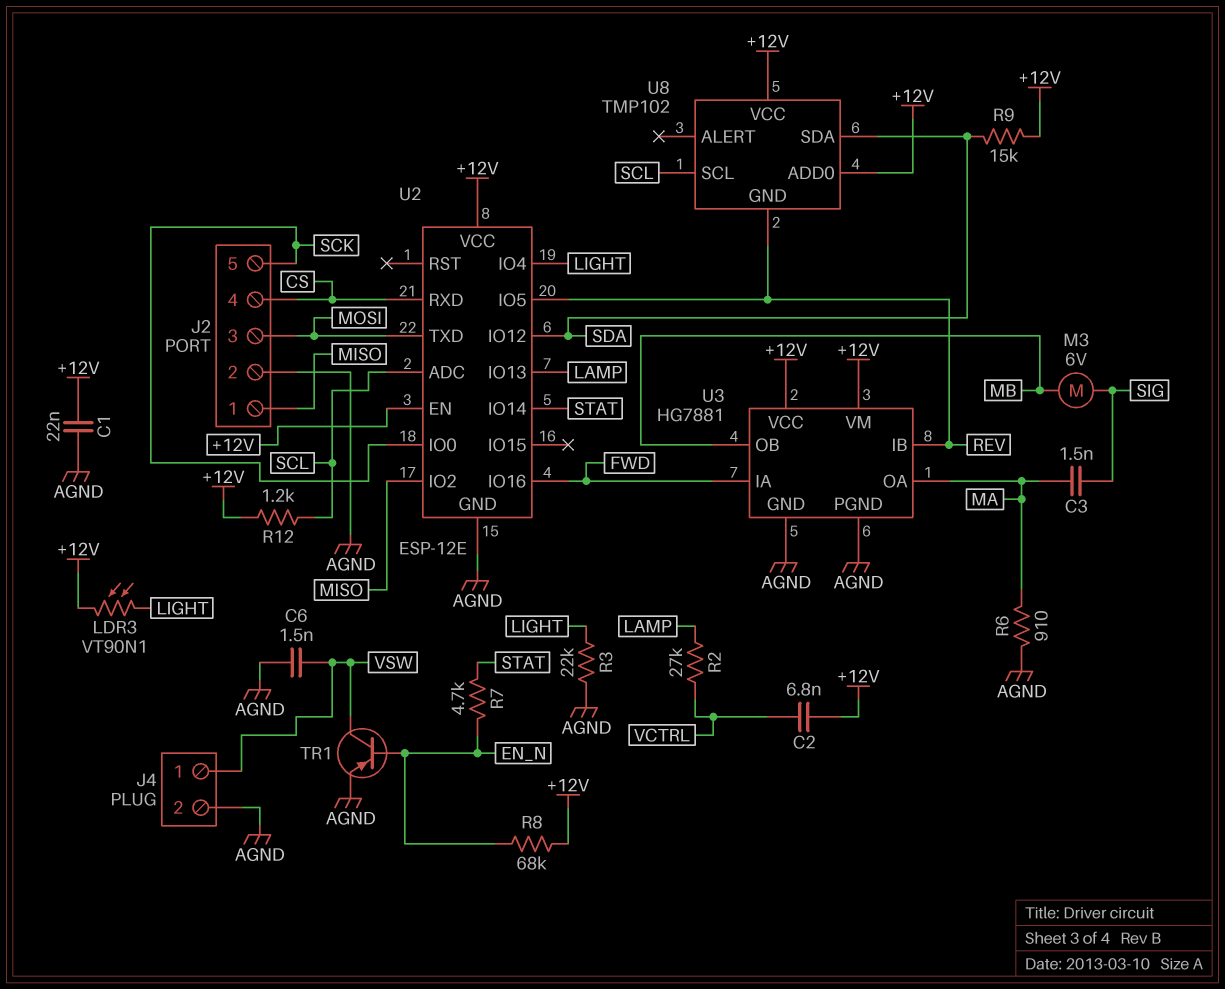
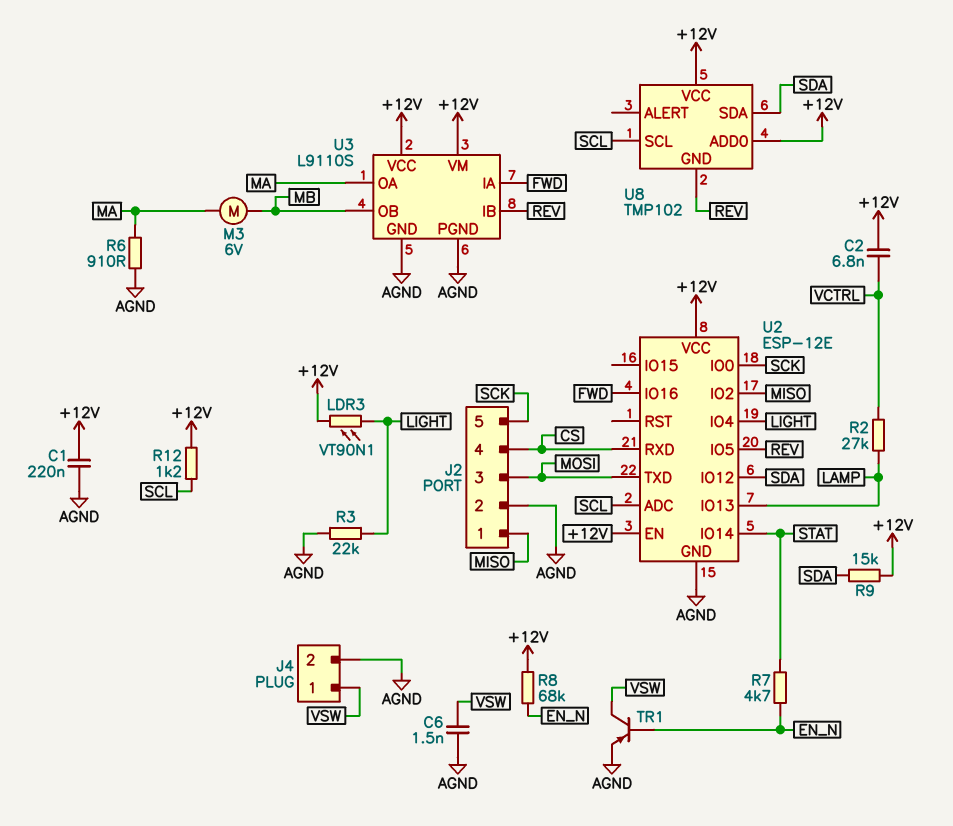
C1: 22nF (+12V, AGND) -> 220nF (+12V, AGND)
C3: 1.5nF (MA, SIG) -> none
M3: motor 6V (MB, SIG) -> motor 6V (MA, MB)
U3: HG7881 -> L9110S

